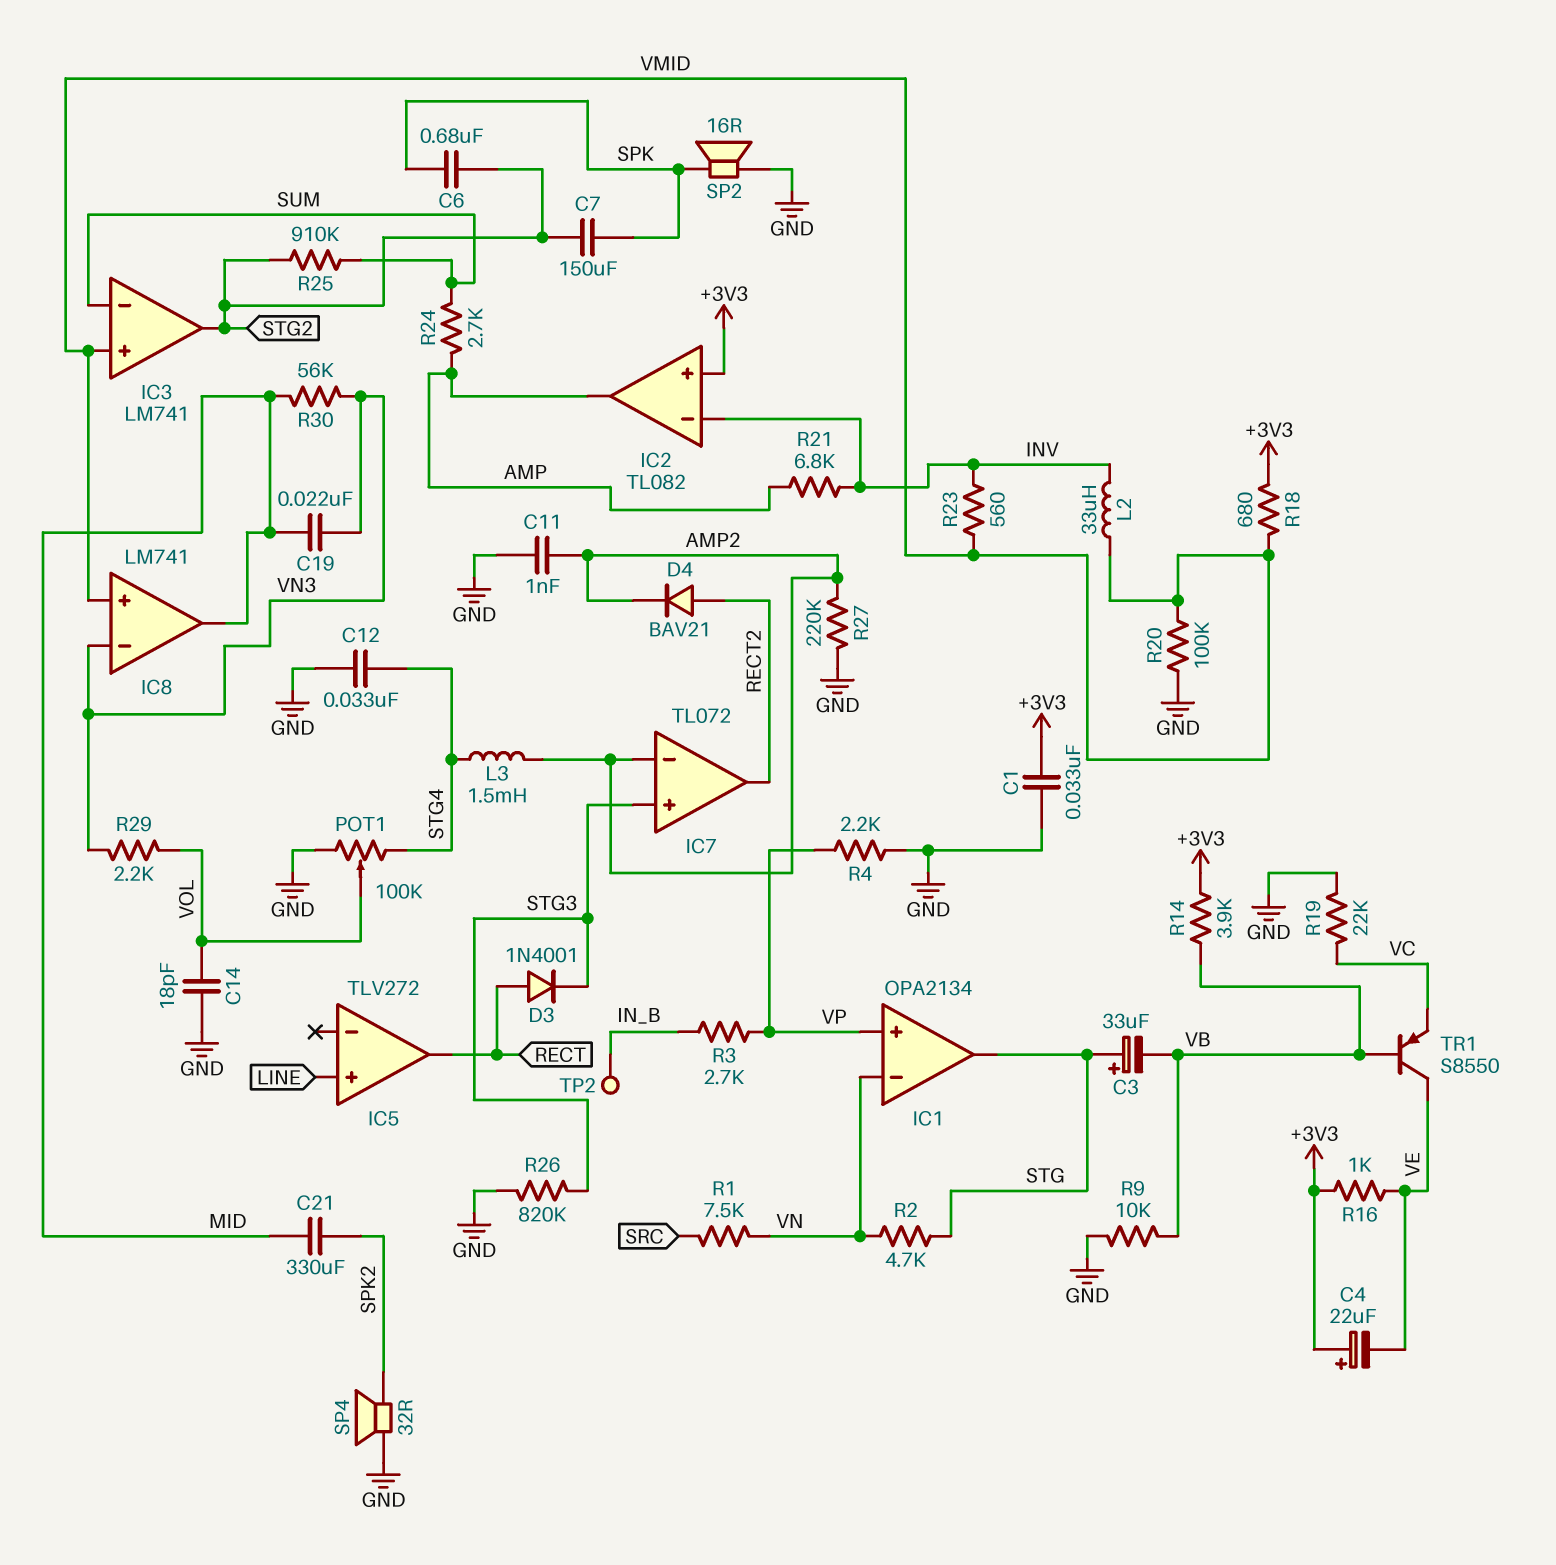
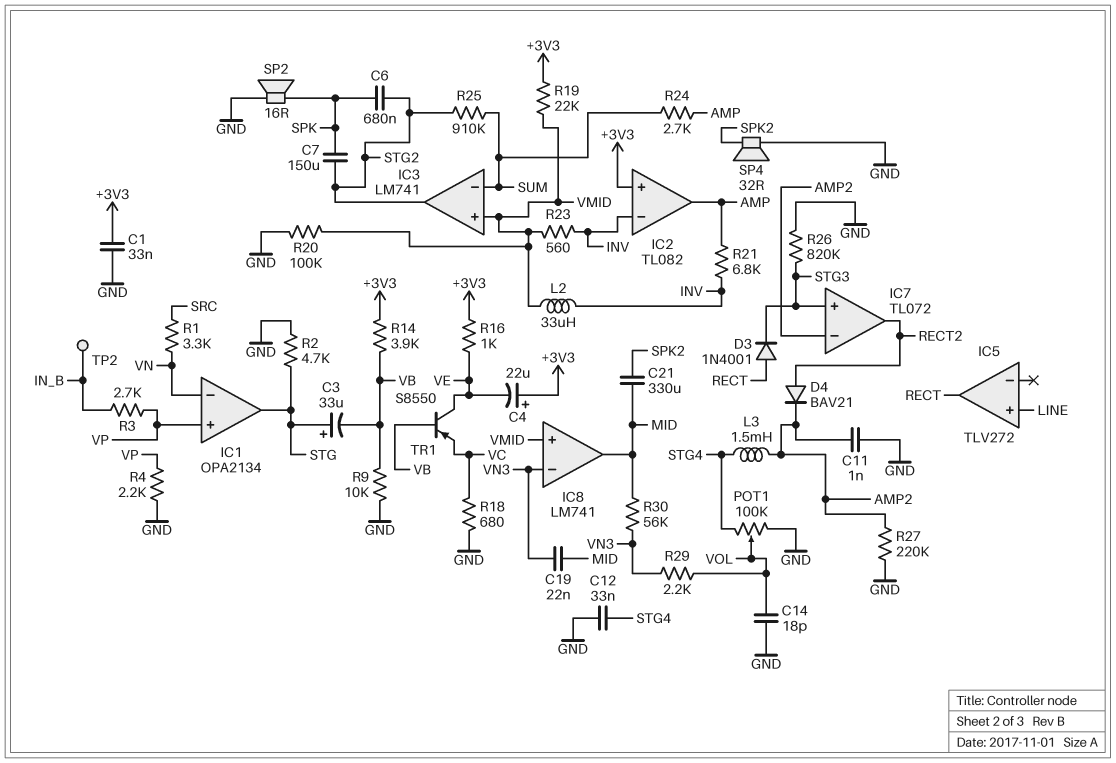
R1: 7.5k (SRC, VN) -> 3.3k (SRC, VN)
R2: 4.7k (STG, VN) -> 4.7k (GND, STG)
R18: 680 (+3V3, VMID) -> 680 (GND, VC)
R19: 22k (GND, VC) -> 22k (+3V3, VMID)

